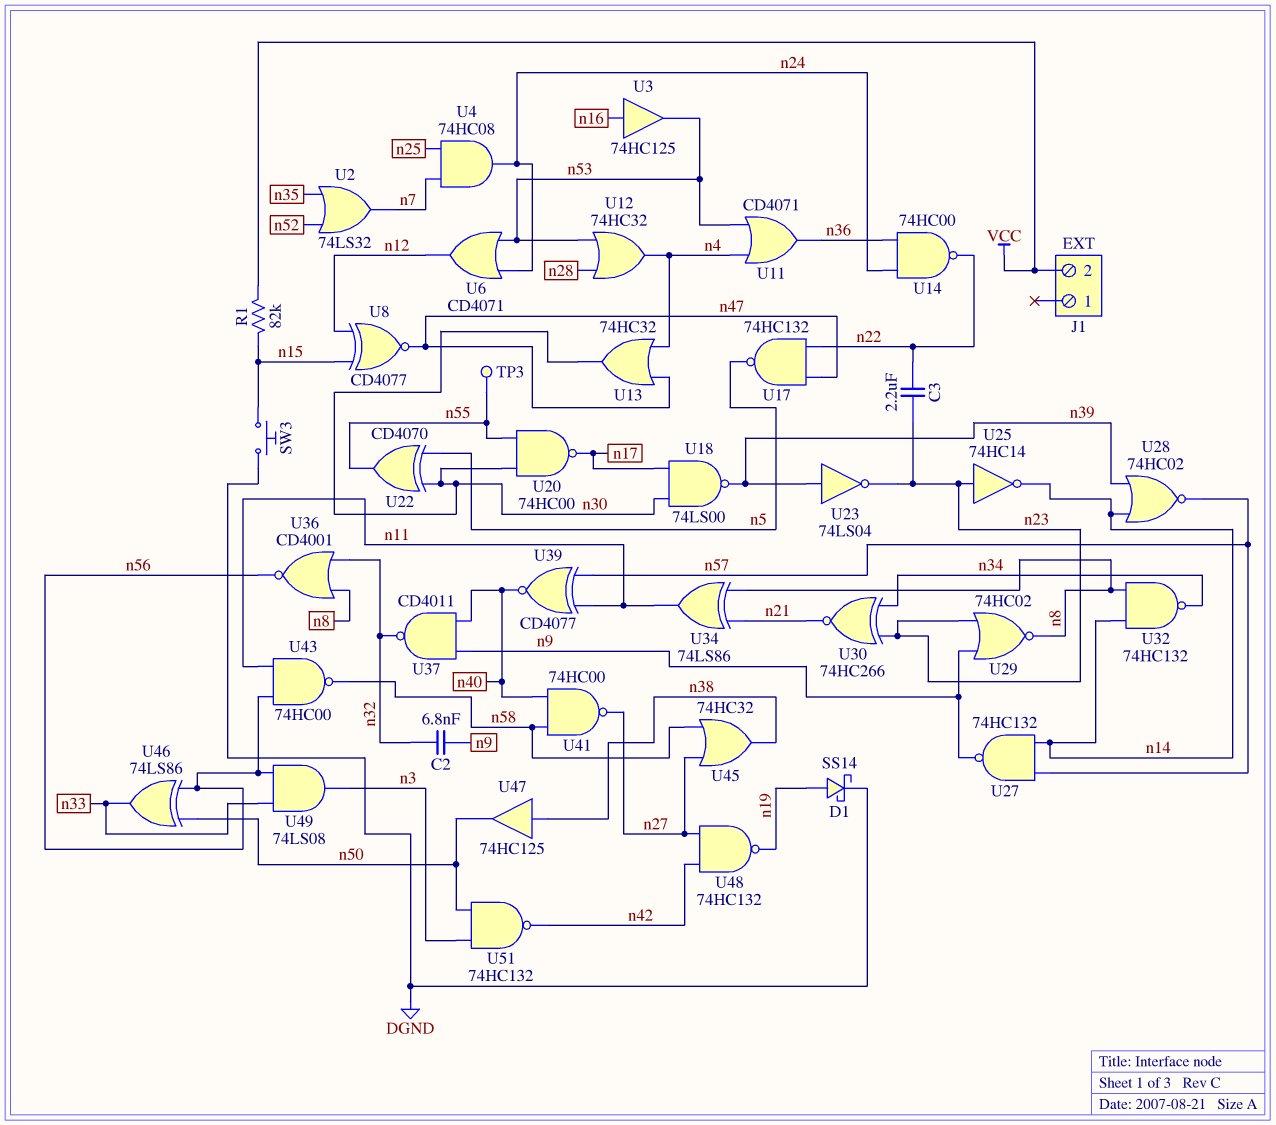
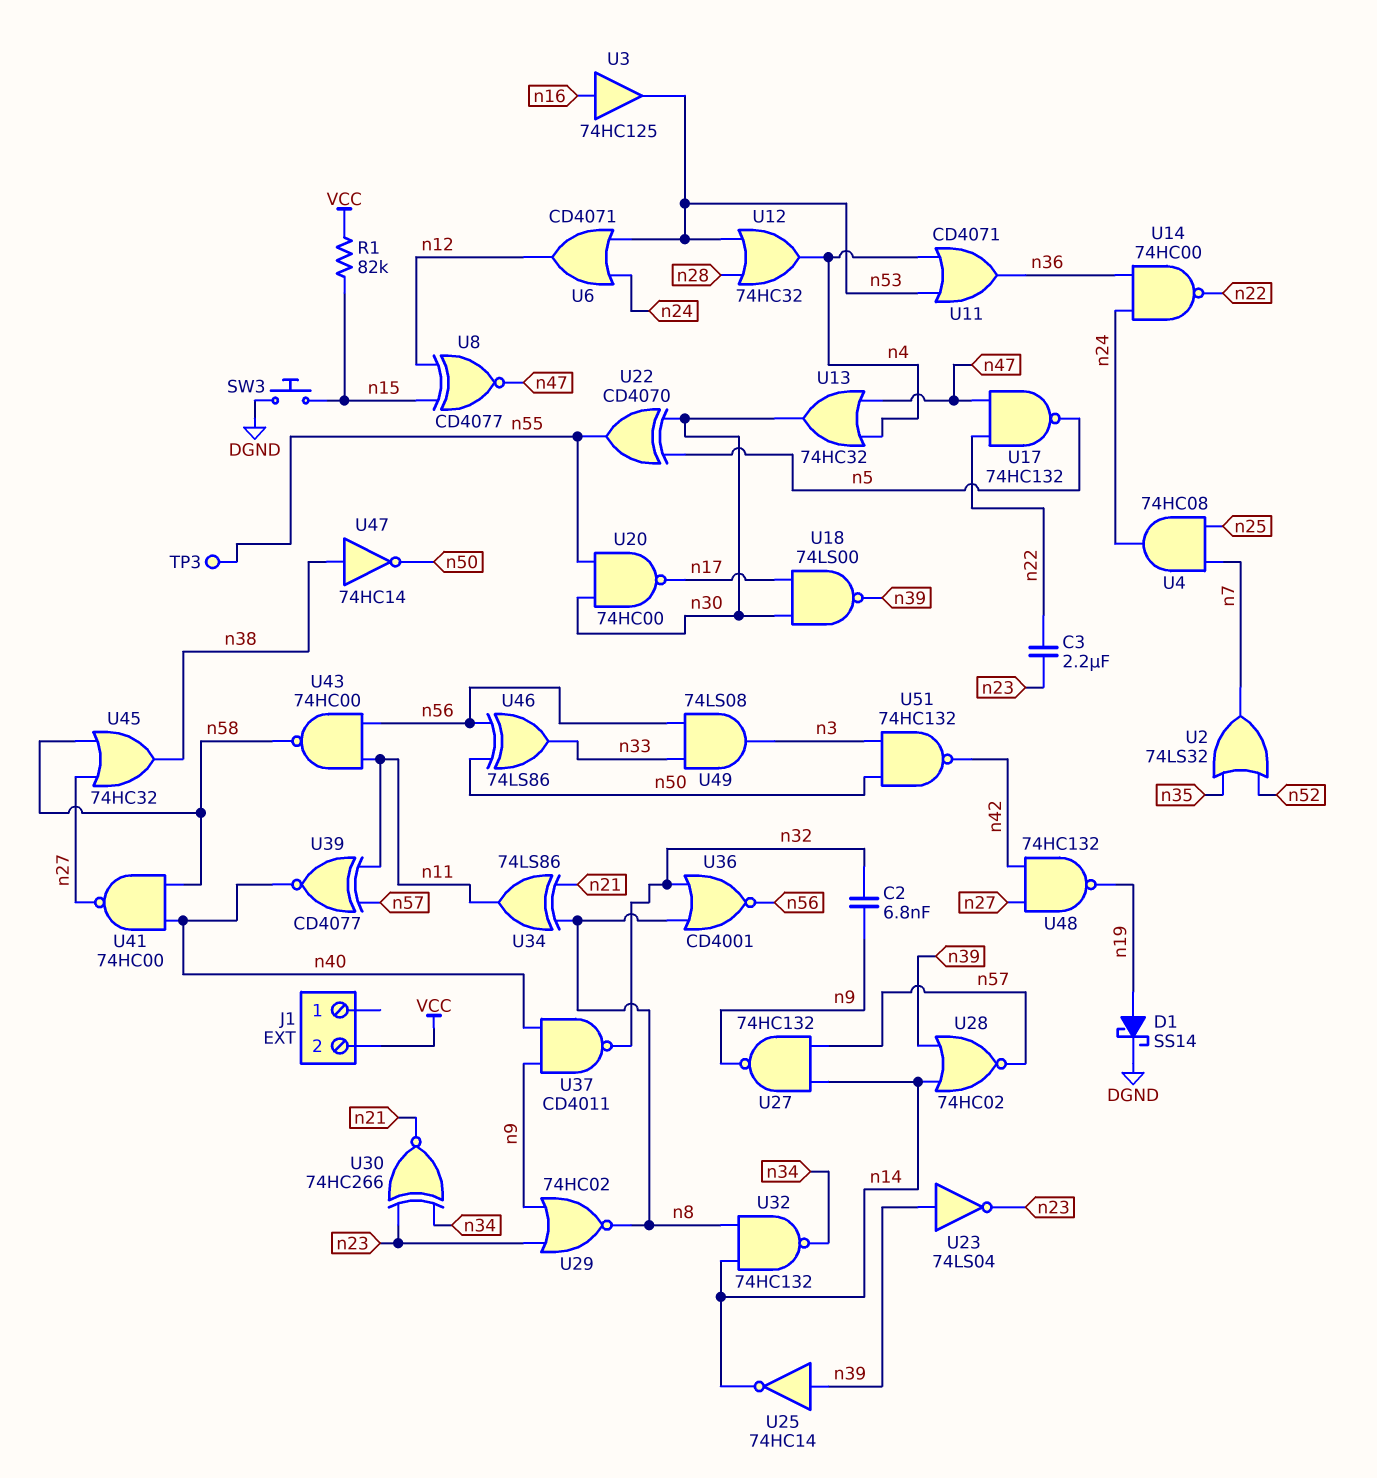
U25: NOT 74HC14 (in n23, out n14) -> NOT 74HC14 (in n39, out n14)
U47: buffer 74HC125 (in n38, out n50) -> NOT 74HC14 (in n38, out n50)

